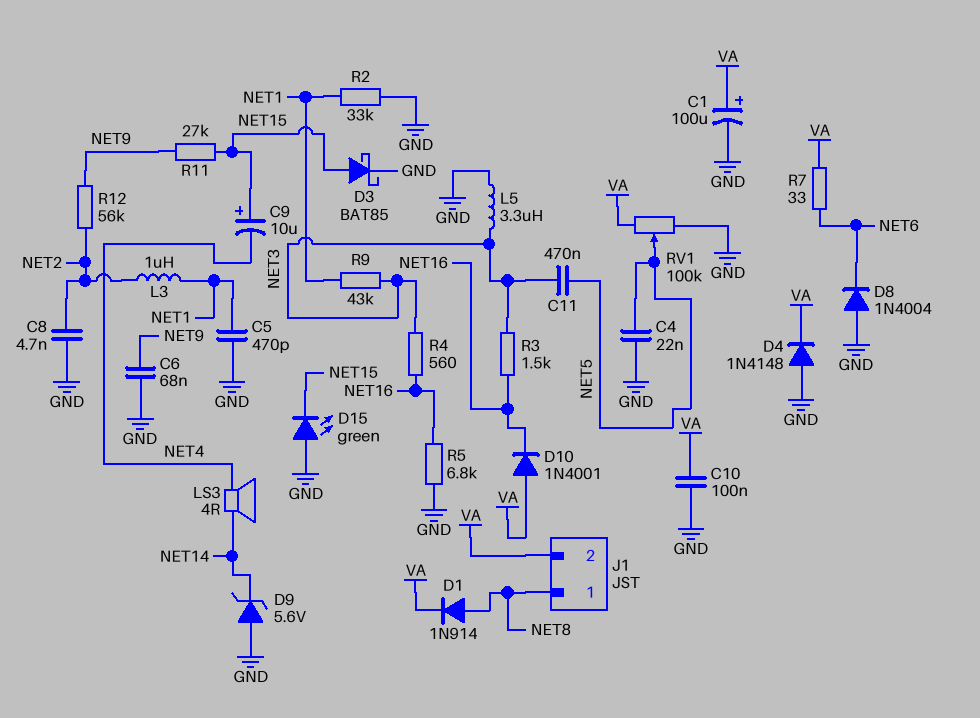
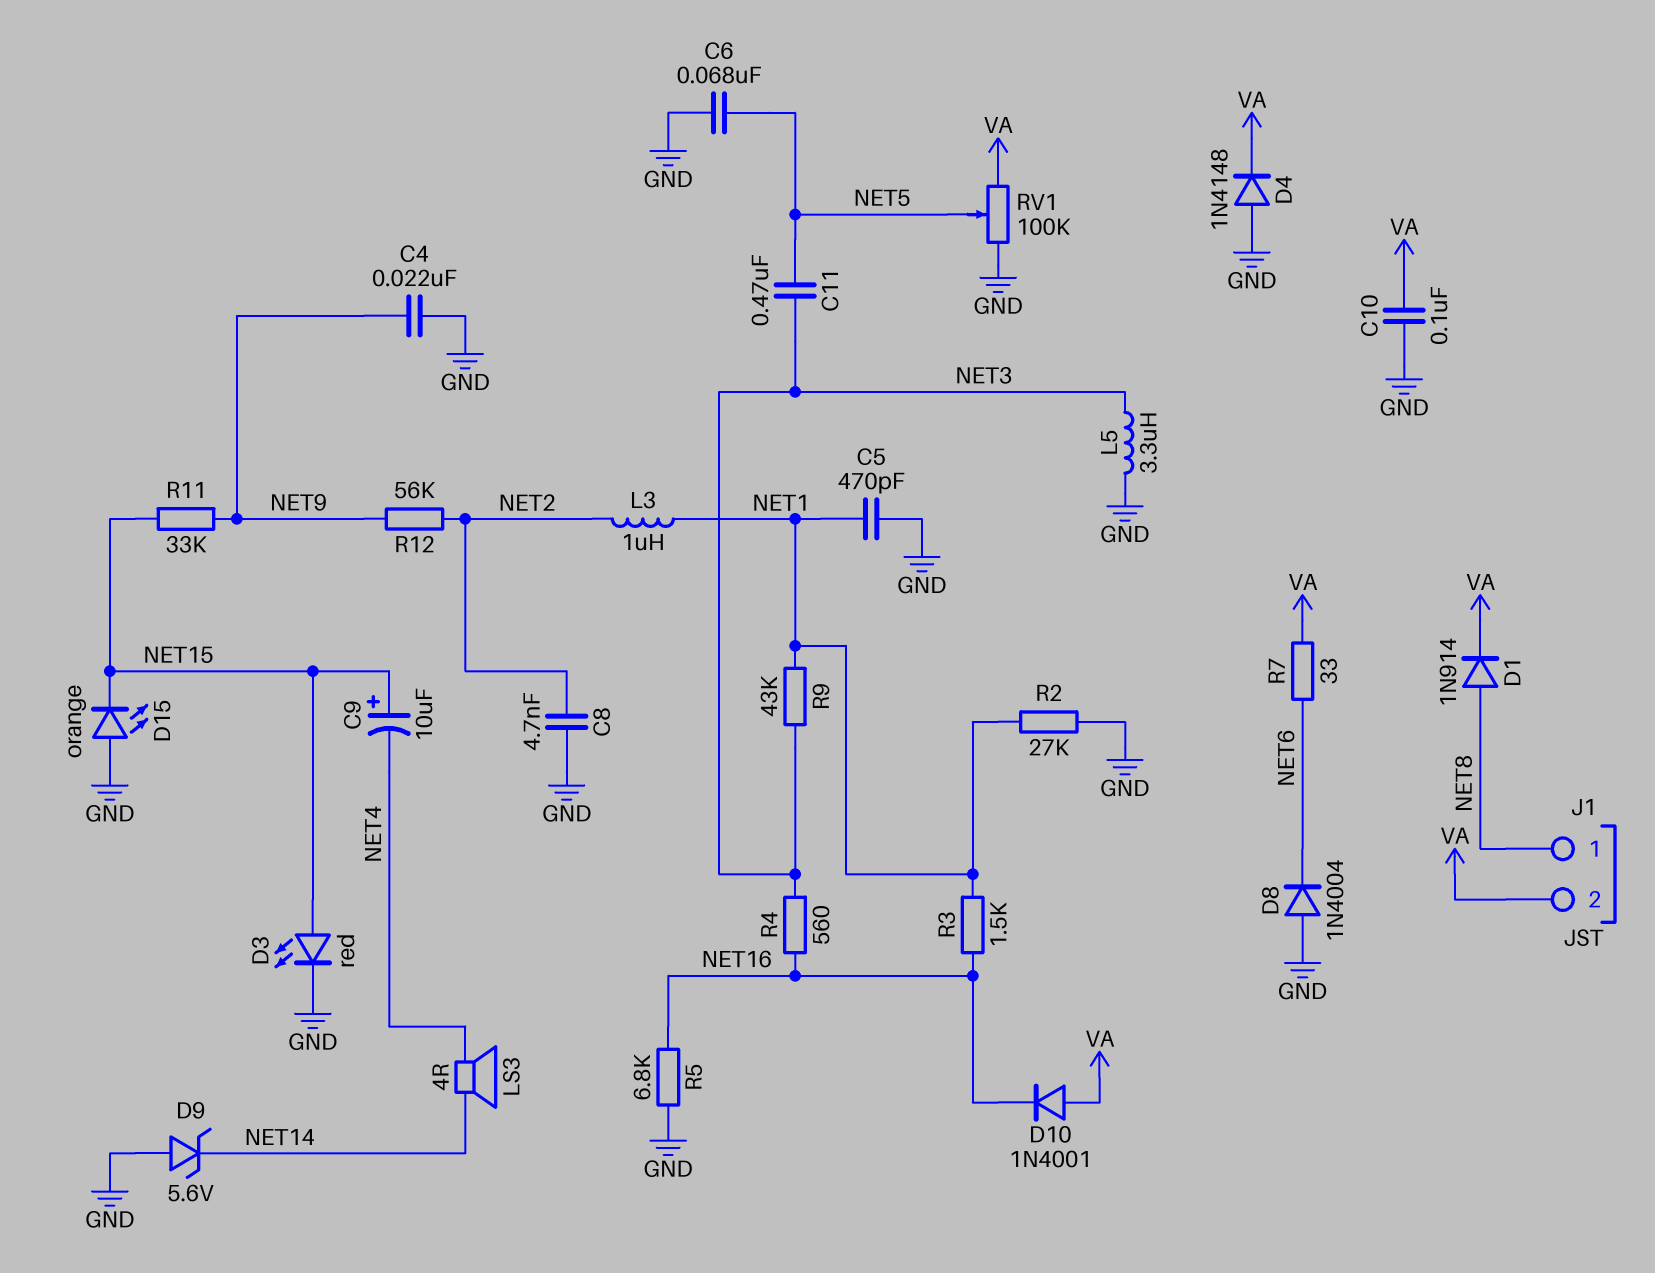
C1: 100uF (plus VA, minus GND) -> none
C4: 22nF (GND, NET5) -> 22nF (GND, NET9)
C6: 68nF (GND, NET9) -> 68nF (GND, NET5)
D3: schottky BAT85 (A NET15, K GND) -> LED red (A NET15, K GND)
D15: LED green (A GND, K NET15) -> LED orange (A GND, K NET15)
R2: 33k (GND, NET1) -> 27k (GND, NET1)
R3: 1.5k (NET3, NET16) -> 1.5k (NET1, NET16)
R11: 27k (NET9, NET15) -> 33k (NET9, NET15)

